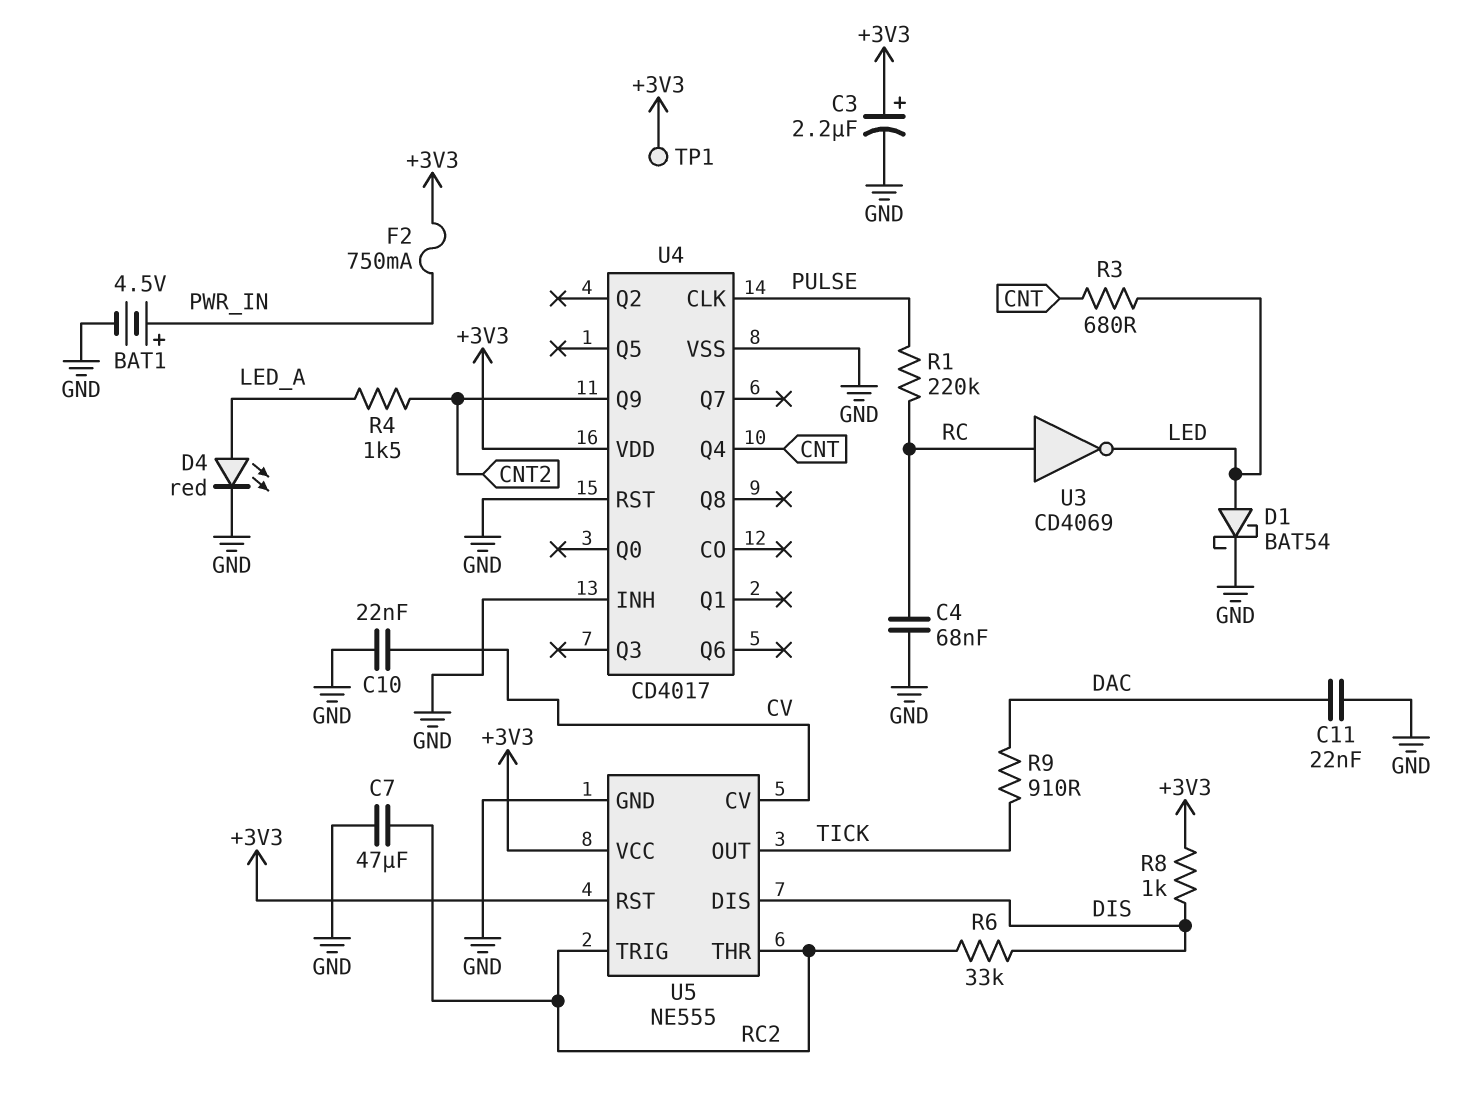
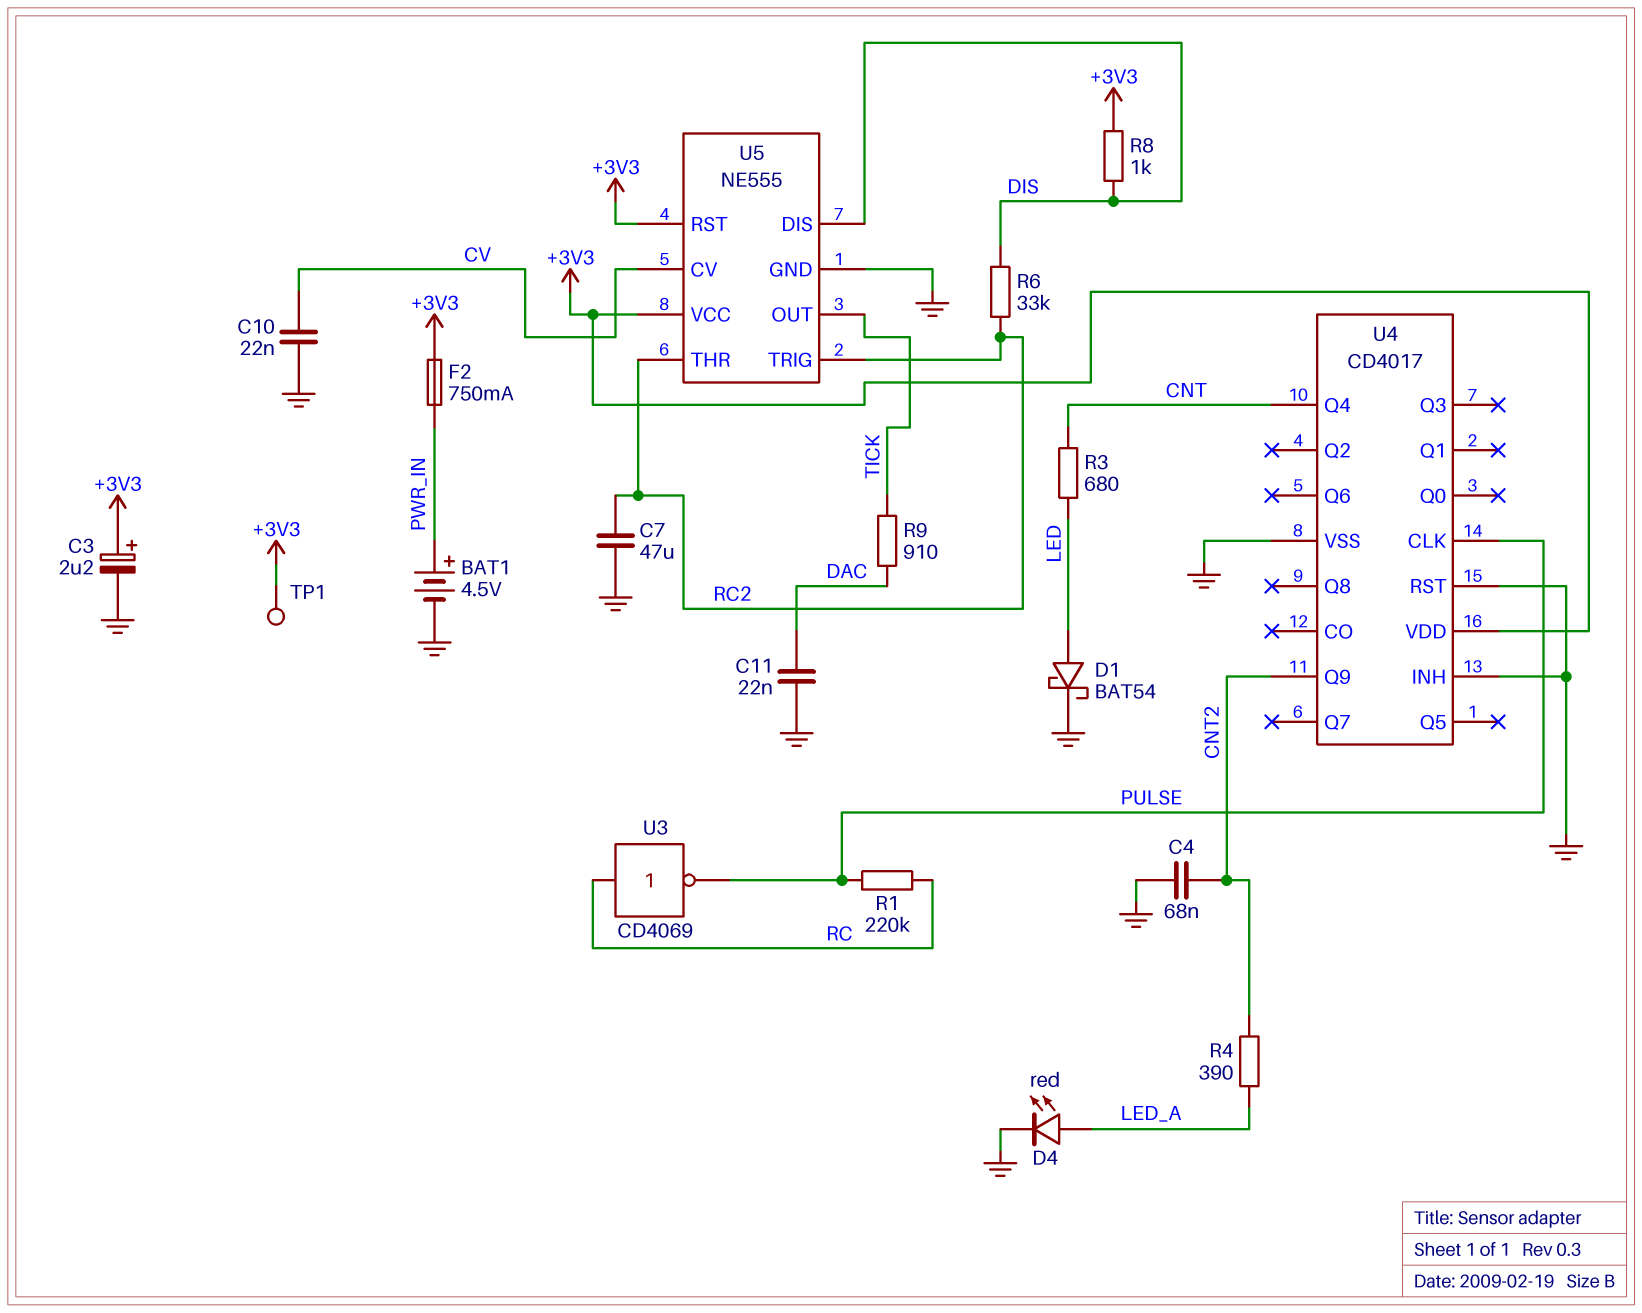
C4: 68nF (GND, RC) -> 68nF (CNT2, GND)
R4: 1.5k (CNT2, LED_A) -> 390 (CNT2, LED_A)
U3: NOT CD4069 (in RC, out LED) -> NOT CD4069 (in RC, out PULSE)

